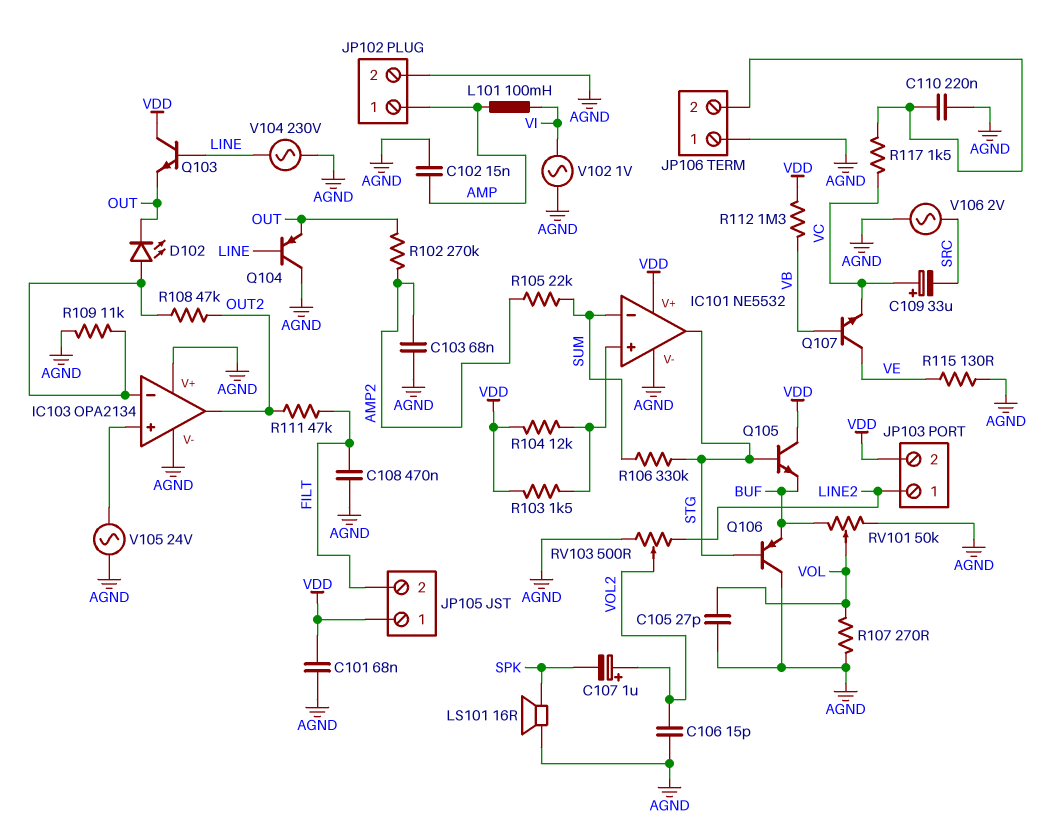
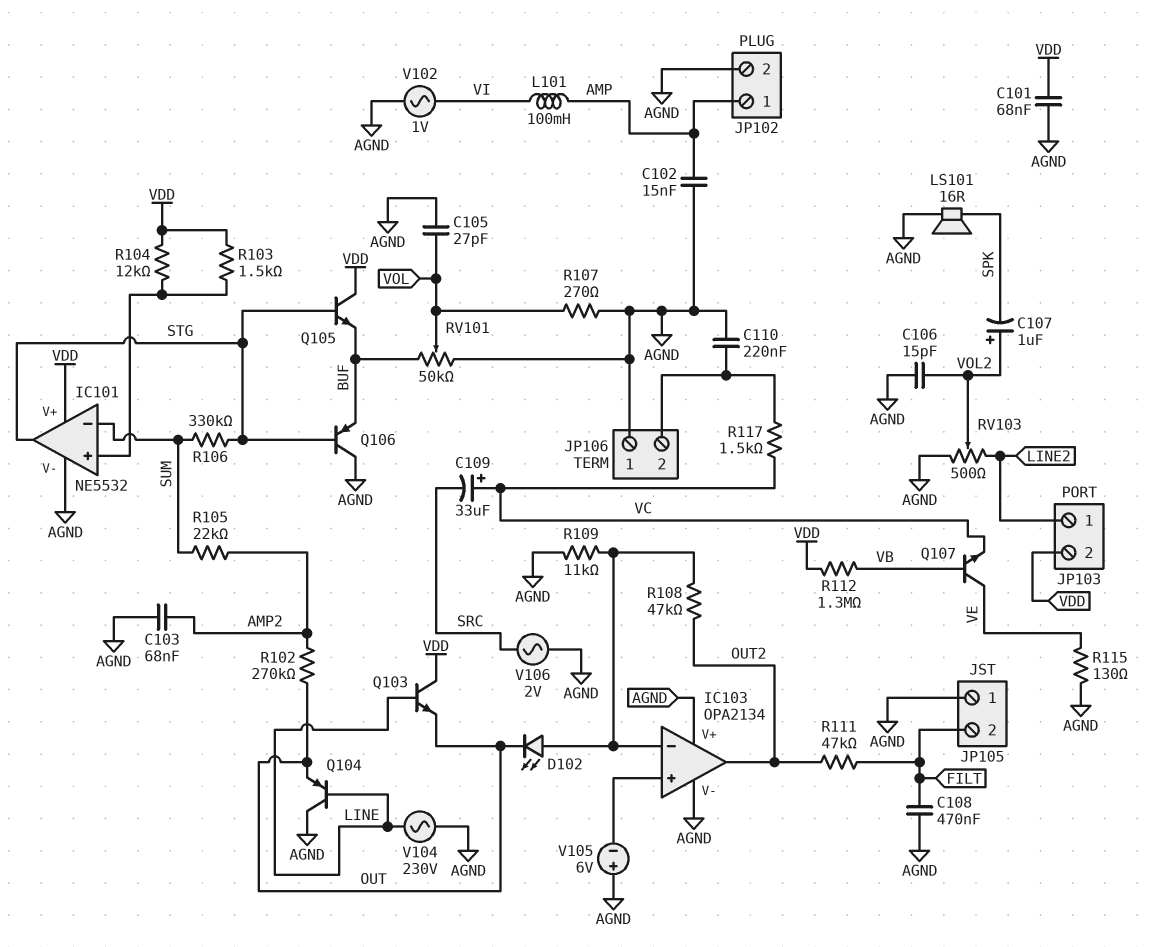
JP105 pin 1: VDD -> AGND
V105: AC 24V (AGND, IC103/in+) -> 6V (plus AGND, minus IC103/in+)

